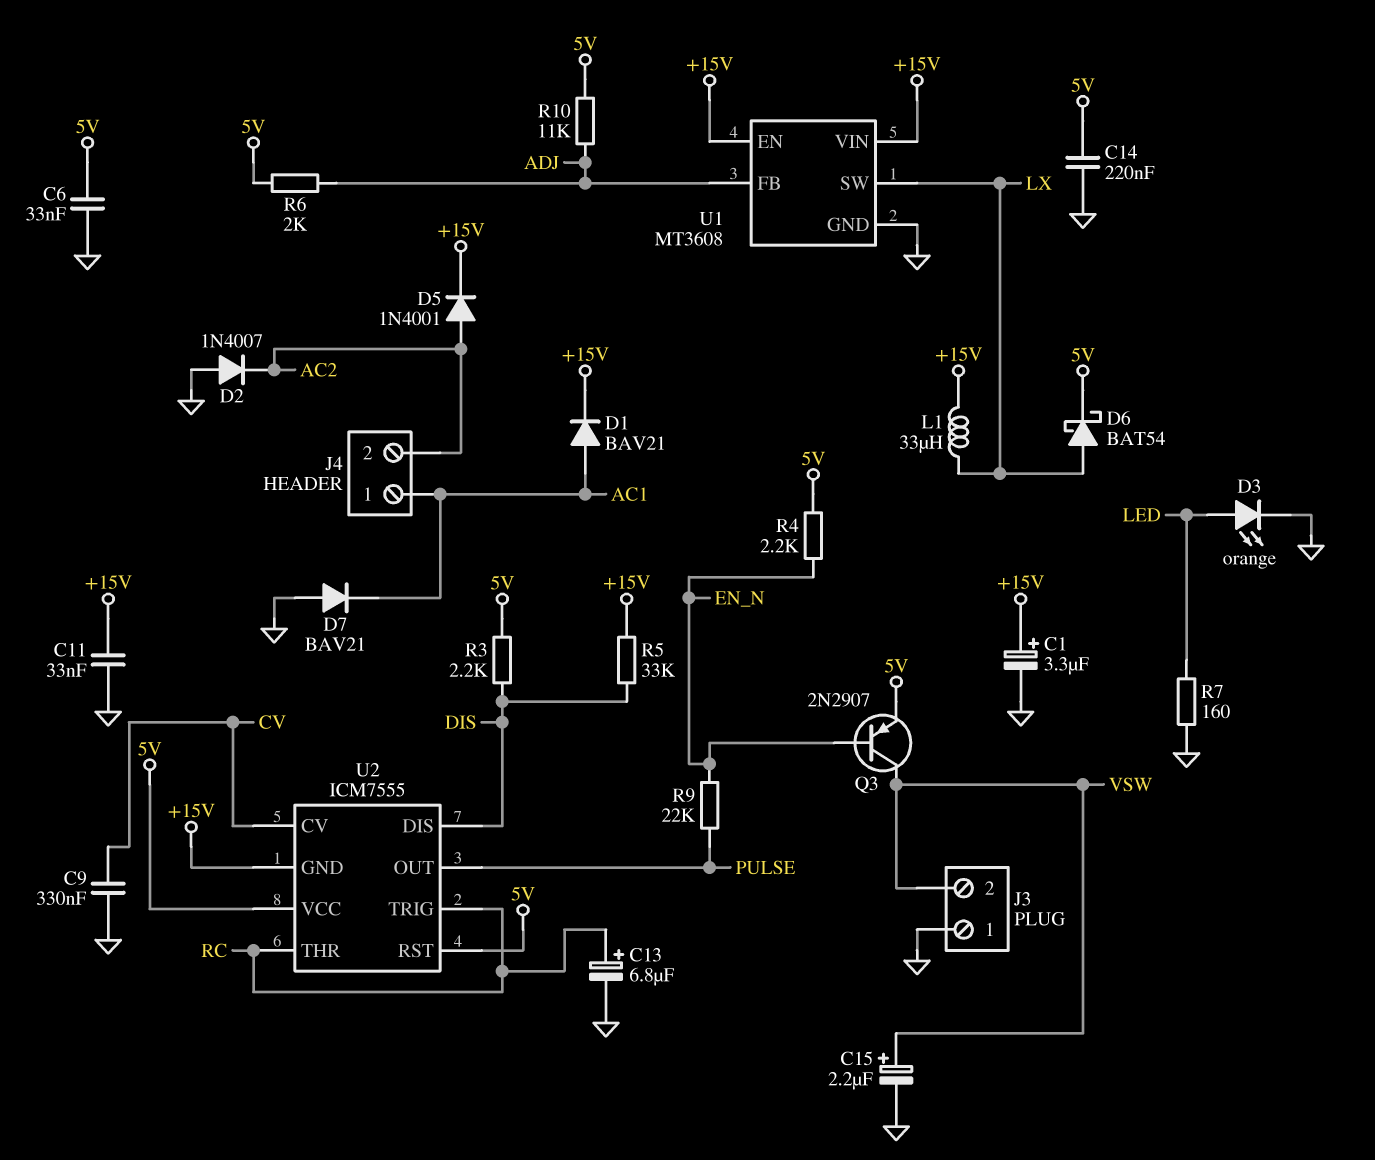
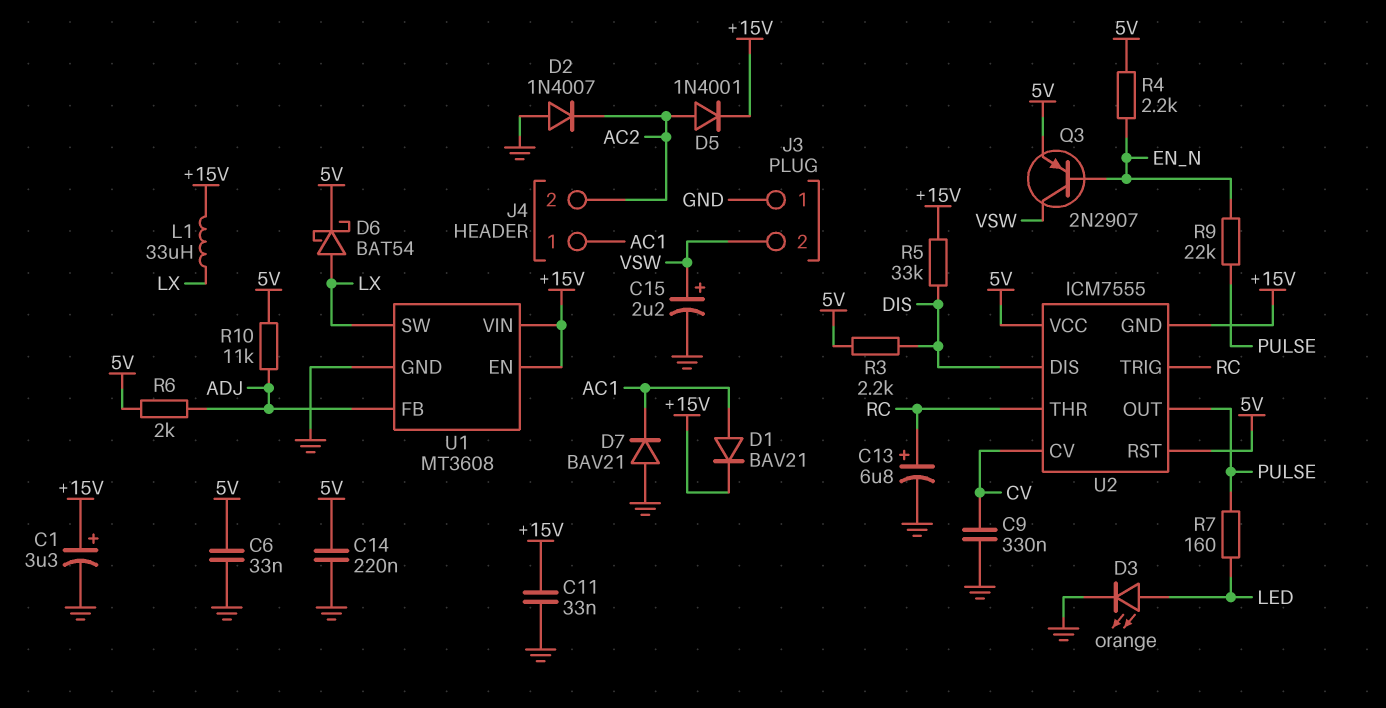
R7: 160 (GND, LED) -> 160 (LED, PULSE)

